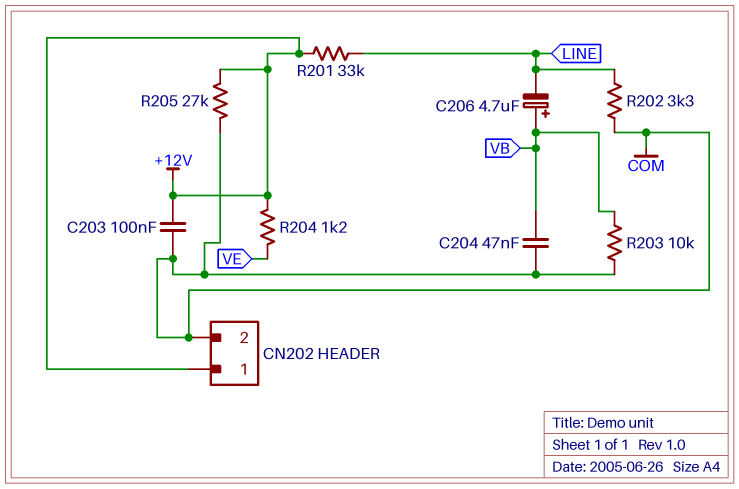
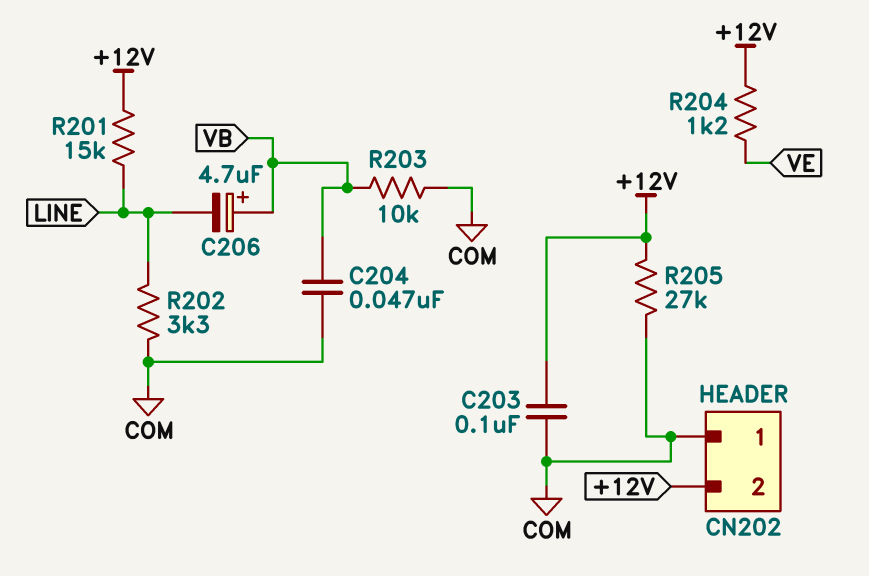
CN202 pin 1: +12V -> COM
CN202 pin 2: COM -> +12V
R201: 33k (+12V, LINE) -> 15k (+12V, LINE)

